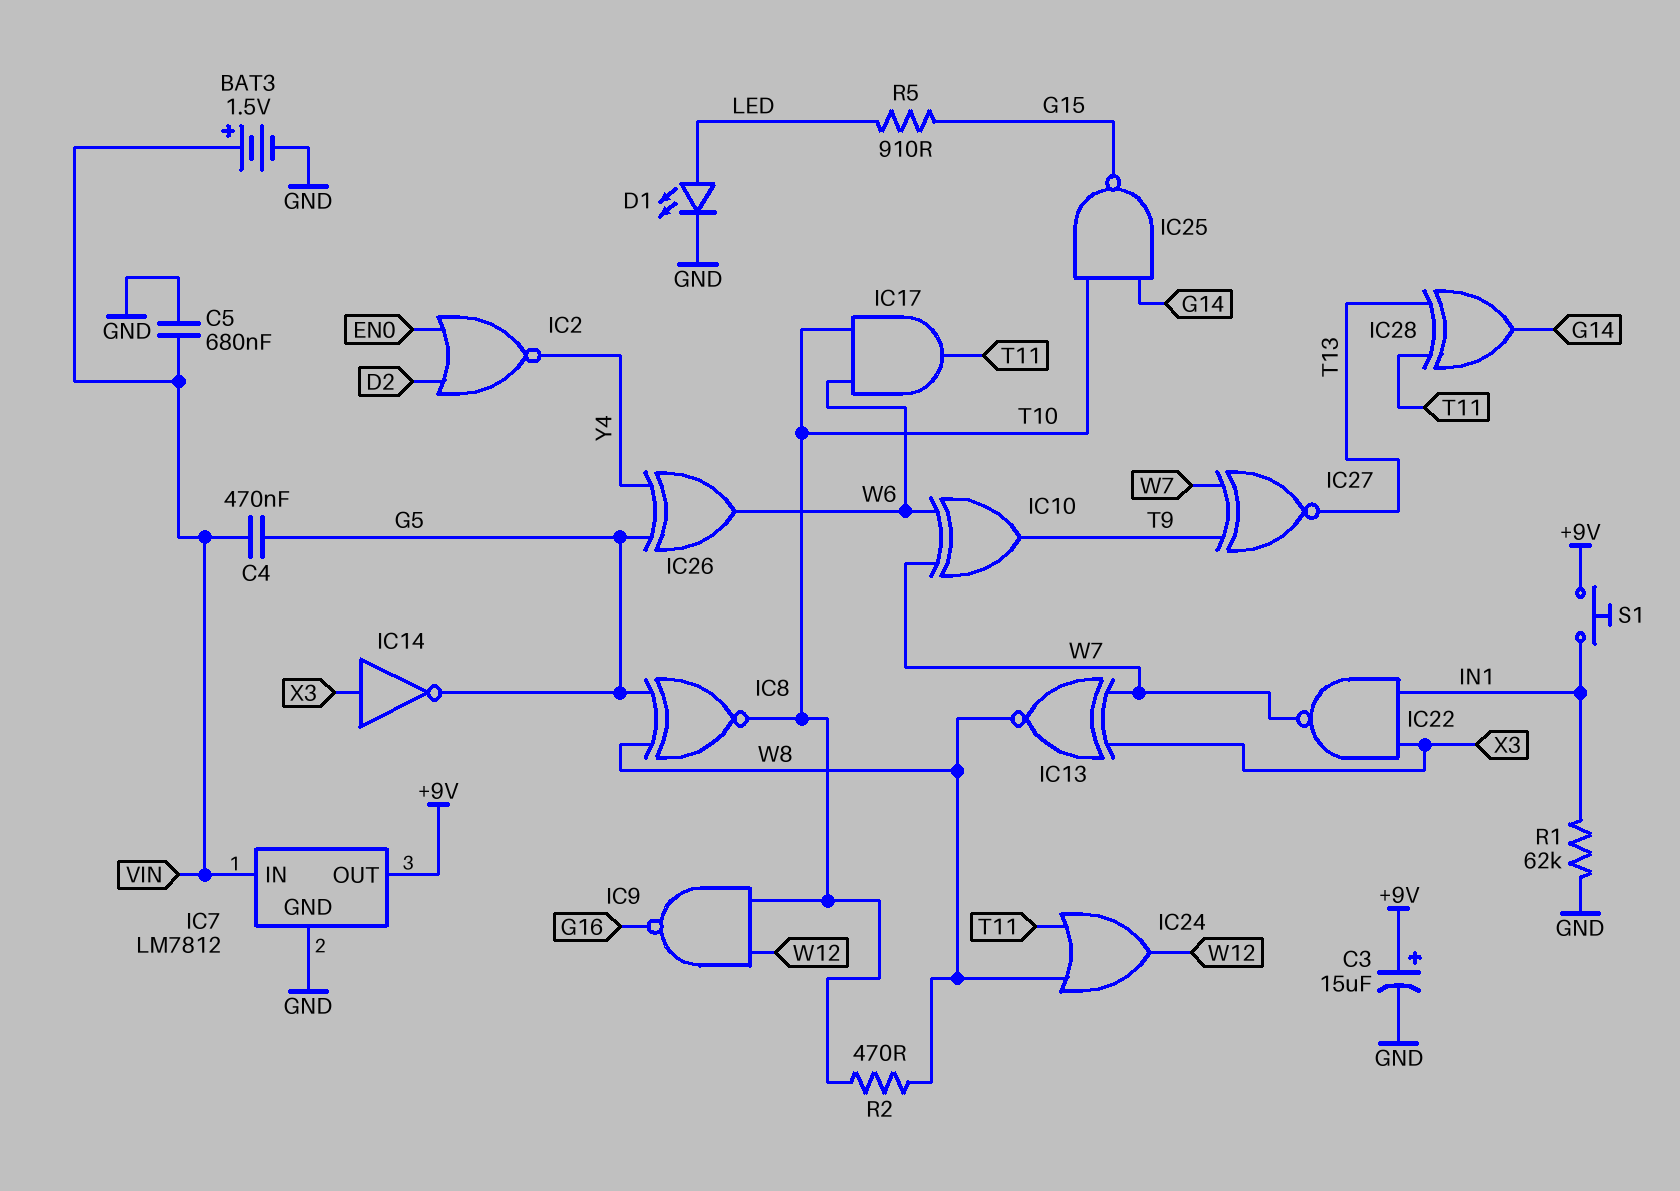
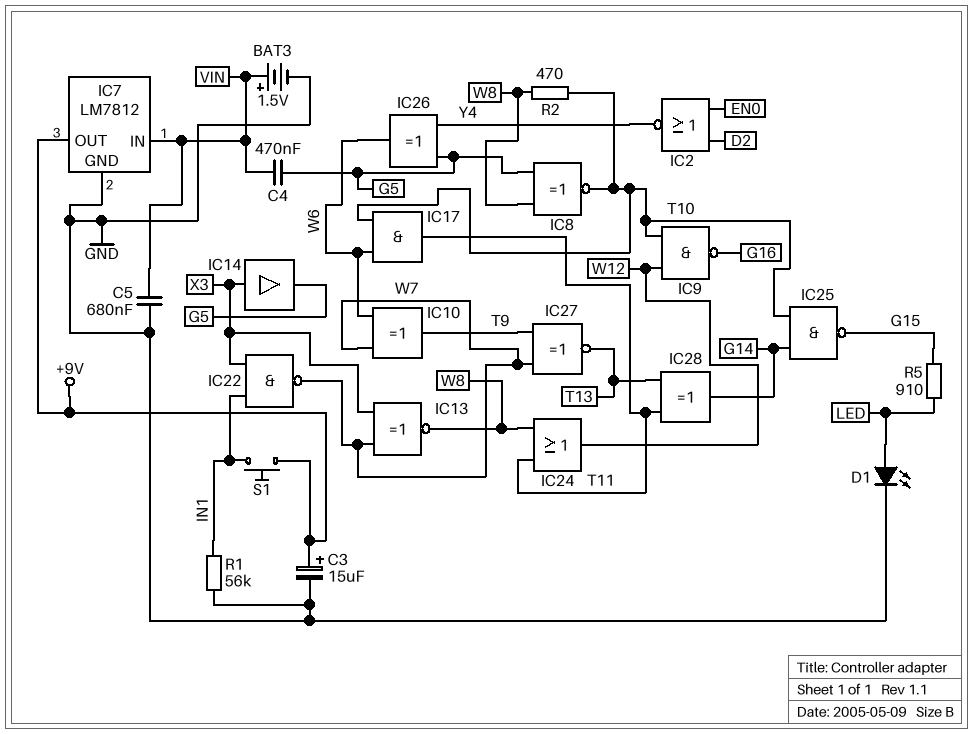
IC14: NOT (in X3, out G5) -> buffer (in X3, out G5)
R1: 62k (GND, IN1) -> 56k (GND, IN1)

